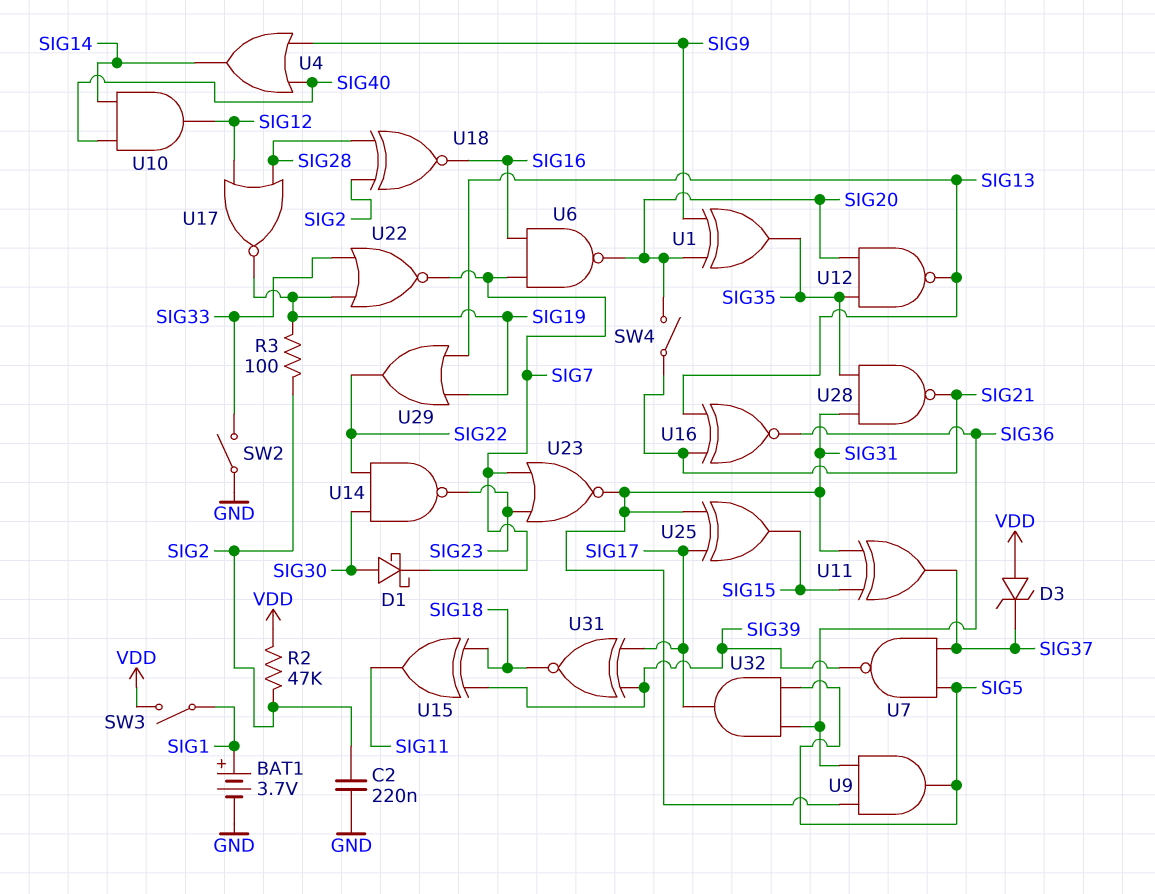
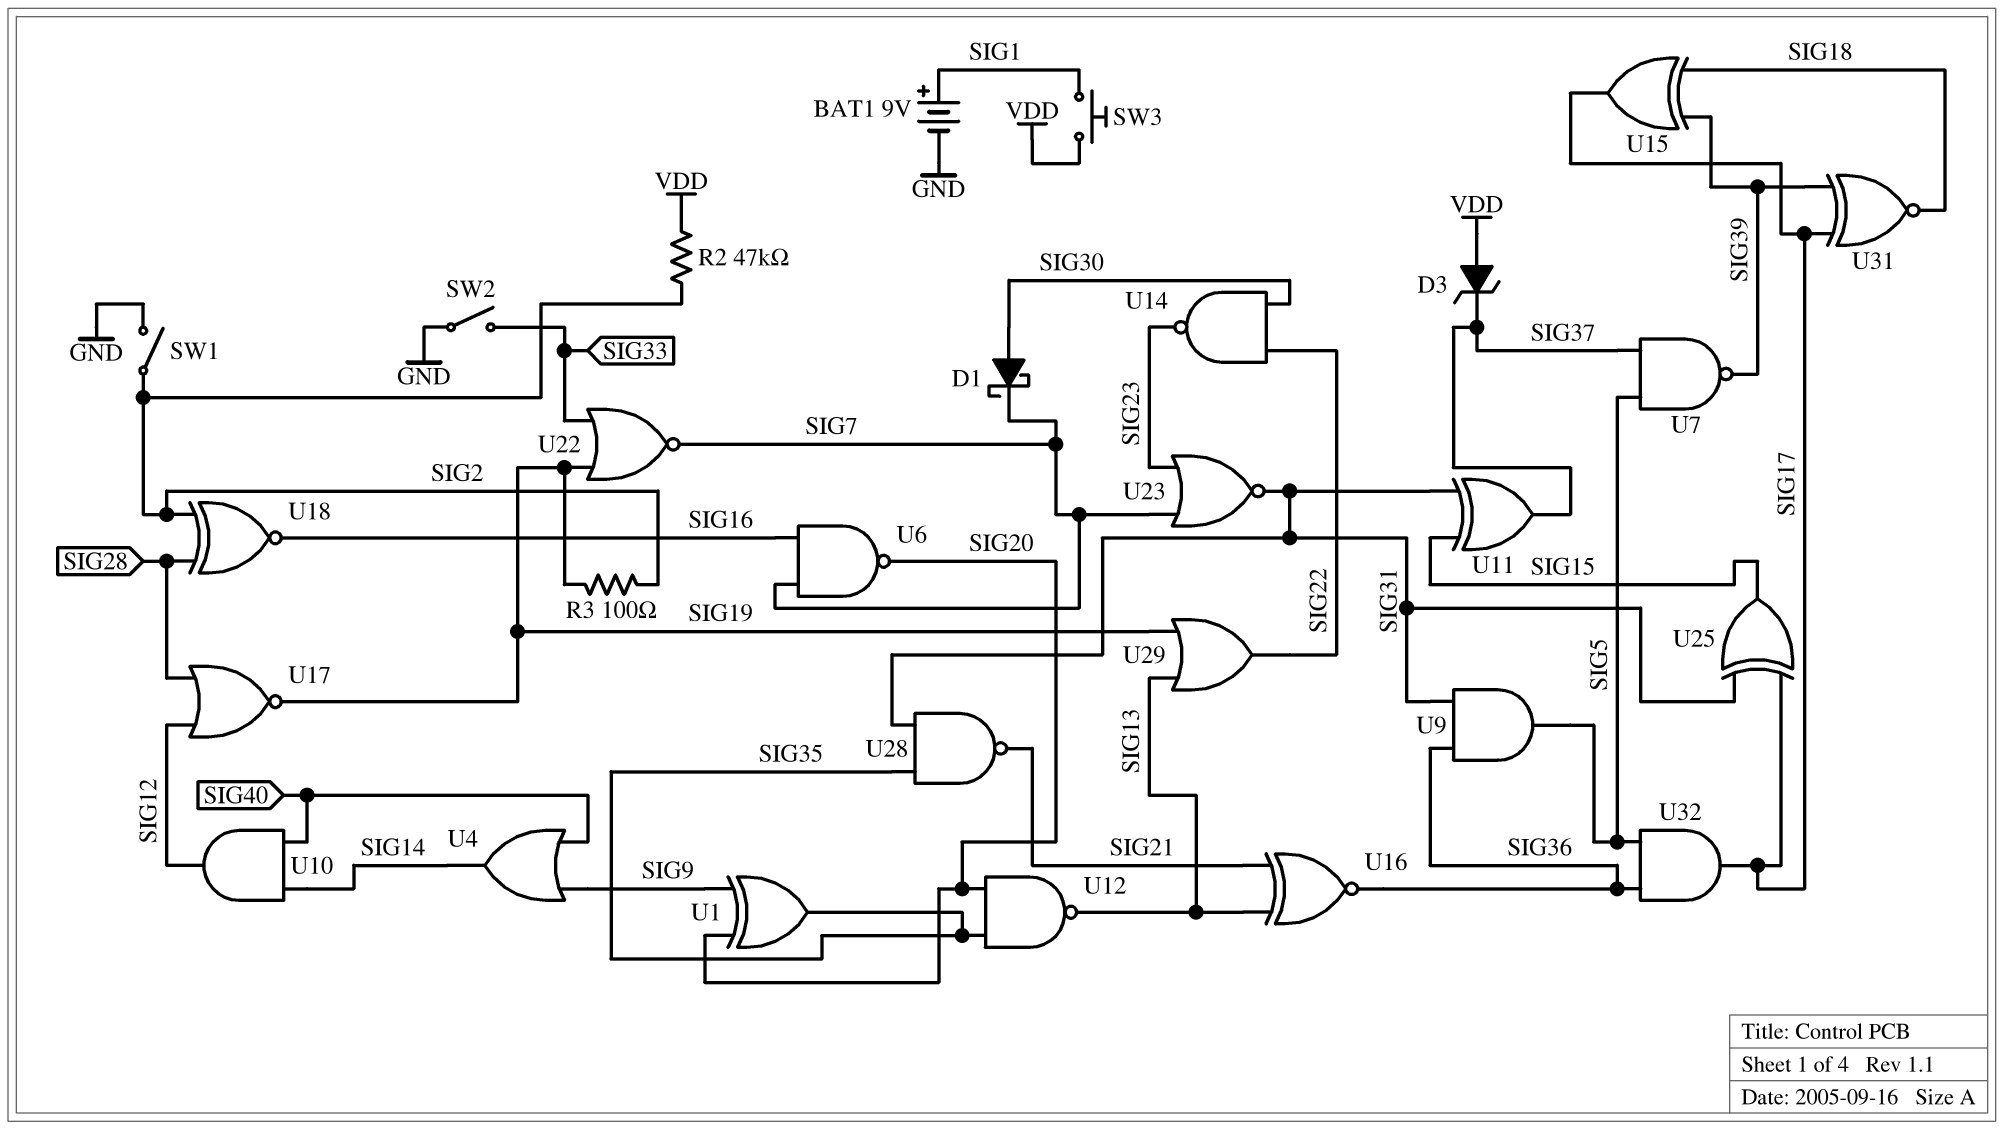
BAT1: 3.7V (plus SIG1, minus GND) -> 9V (plus SIG1, minus GND)
C2: 220nF (GND, SIG2) -> none
SW1: none -> switch (GND, SIG2)
SW3: switch (SIG1, VDD) -> button (SIG1, VDD)
SW4: switch (SIG20, SIG21) -> none
U15: XOR (in SIG18, in SIG39, out SIG11) -> XOR (in SIG18, in SIG39, out SIG17)

